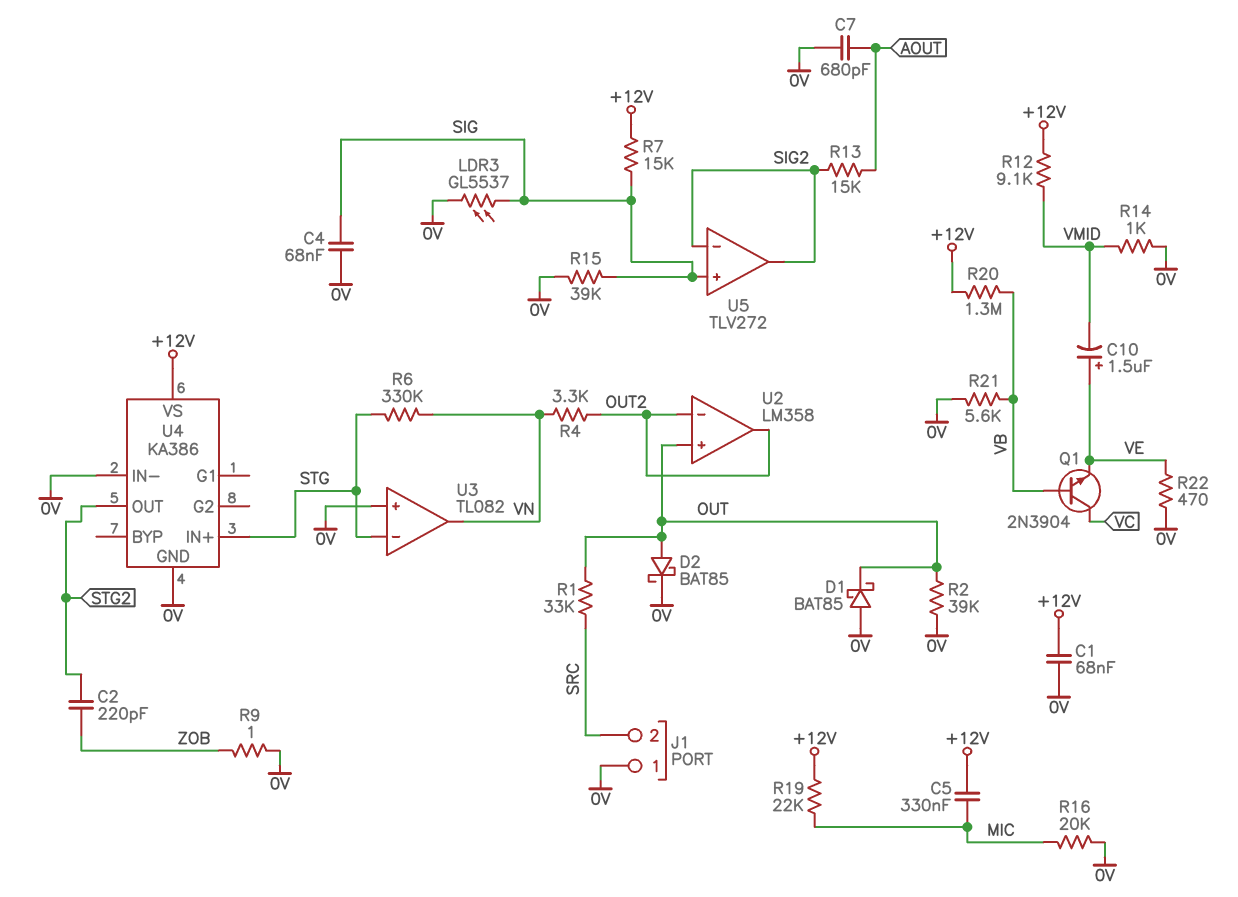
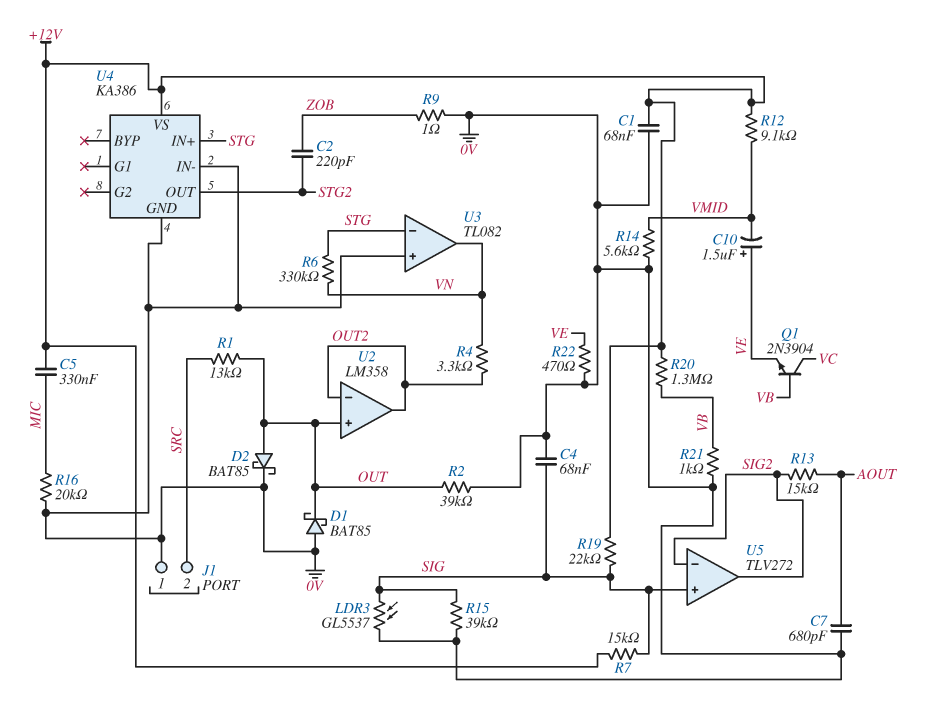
R1: 33k (OUT, SRC) -> 13k (OUT, SRC)
R14: 1k (0V, VMID) -> 5.6k (0V, VMID)
R19: 22k (+12V, MIC) -> 22k (+12V, SIG)
R21: 5.6k (0V, VB) -> 1k (0V, VB)

